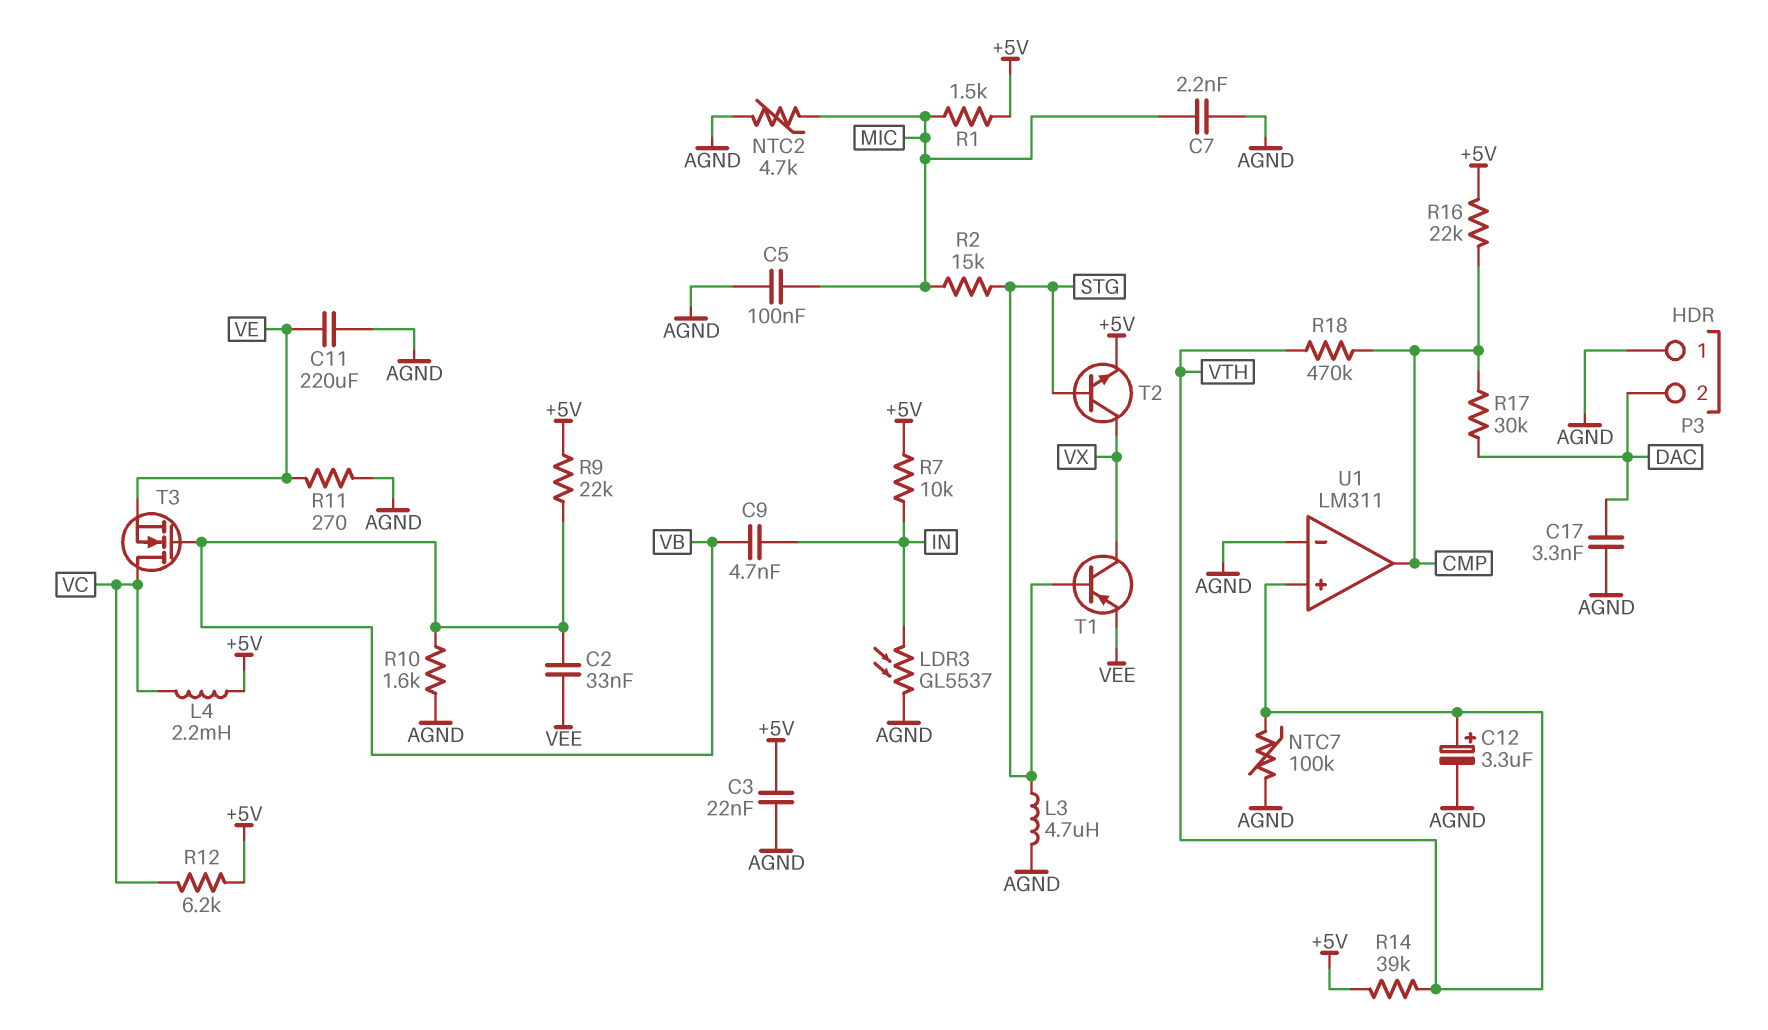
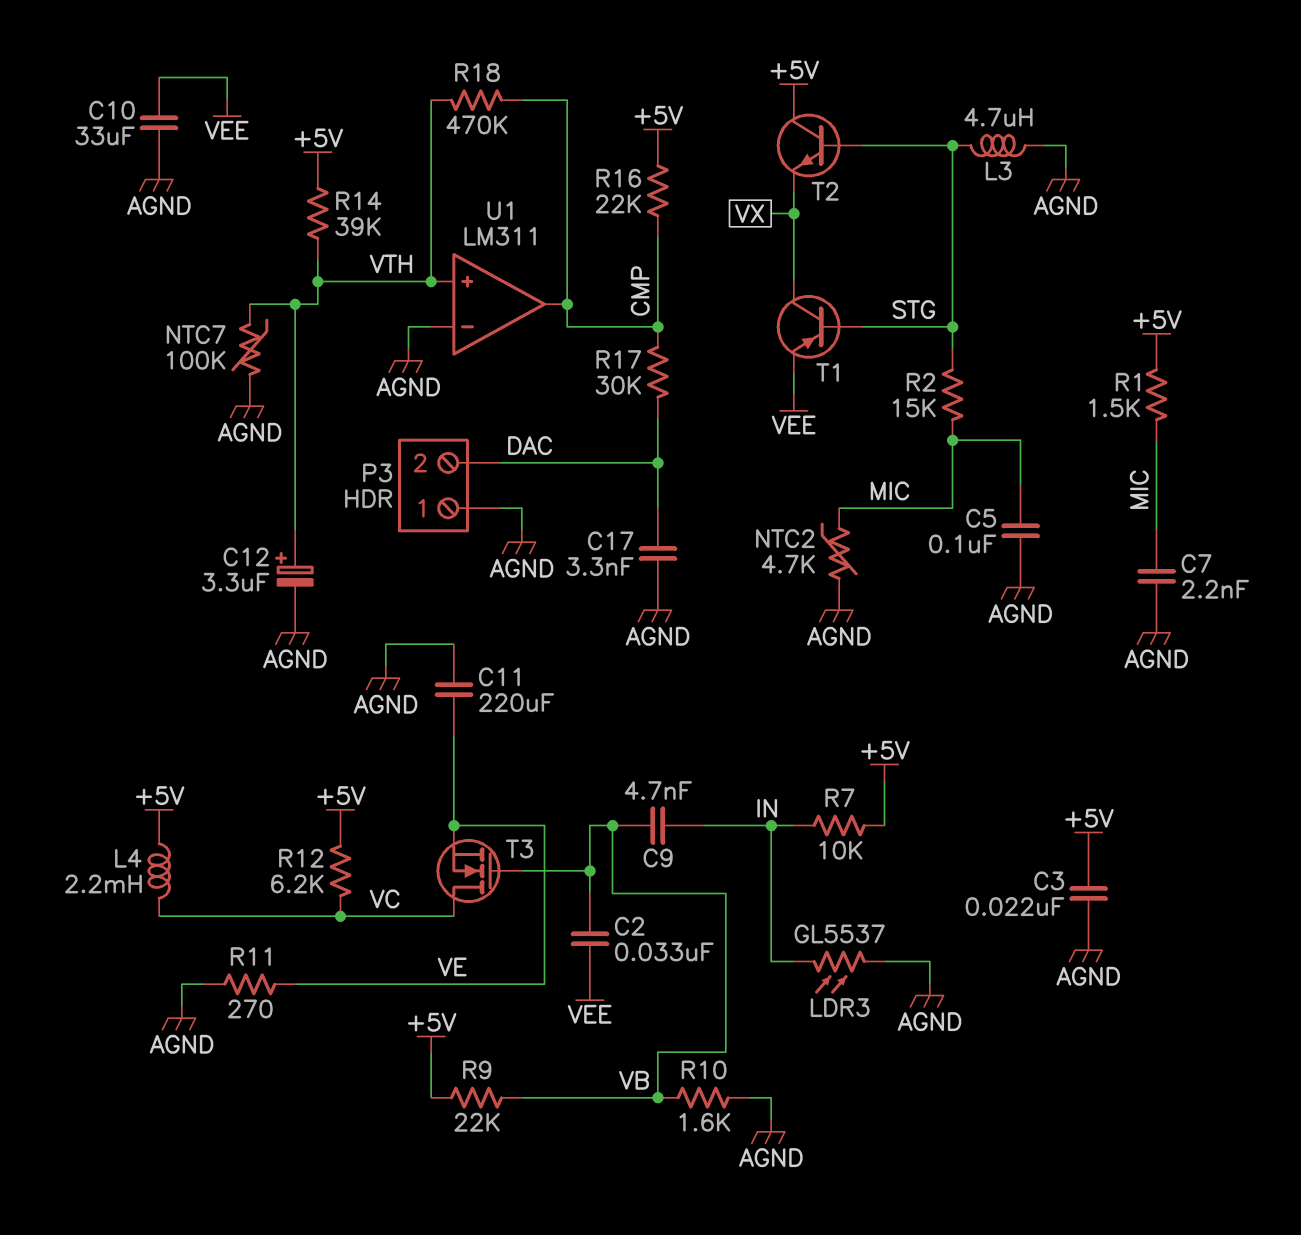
C10: none -> 33uF (AGND, VEE)
T2: NPN (B STG, C VX, E +5V) -> NPN (B STG, C +5V, E VX)

